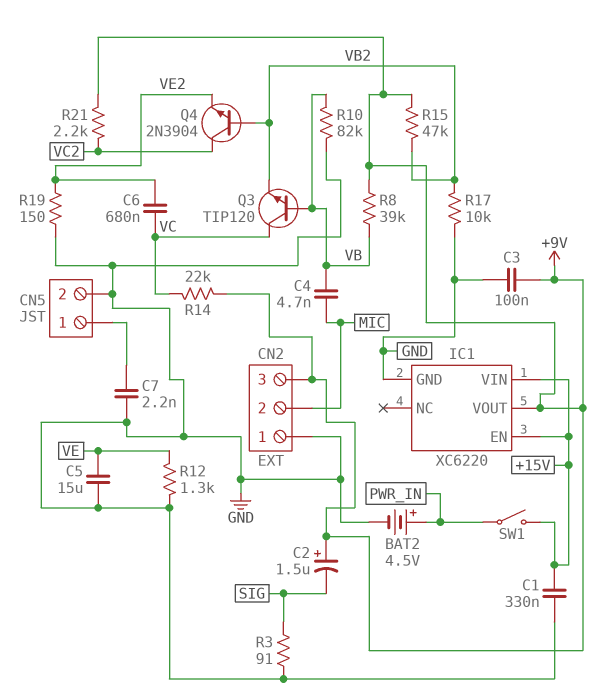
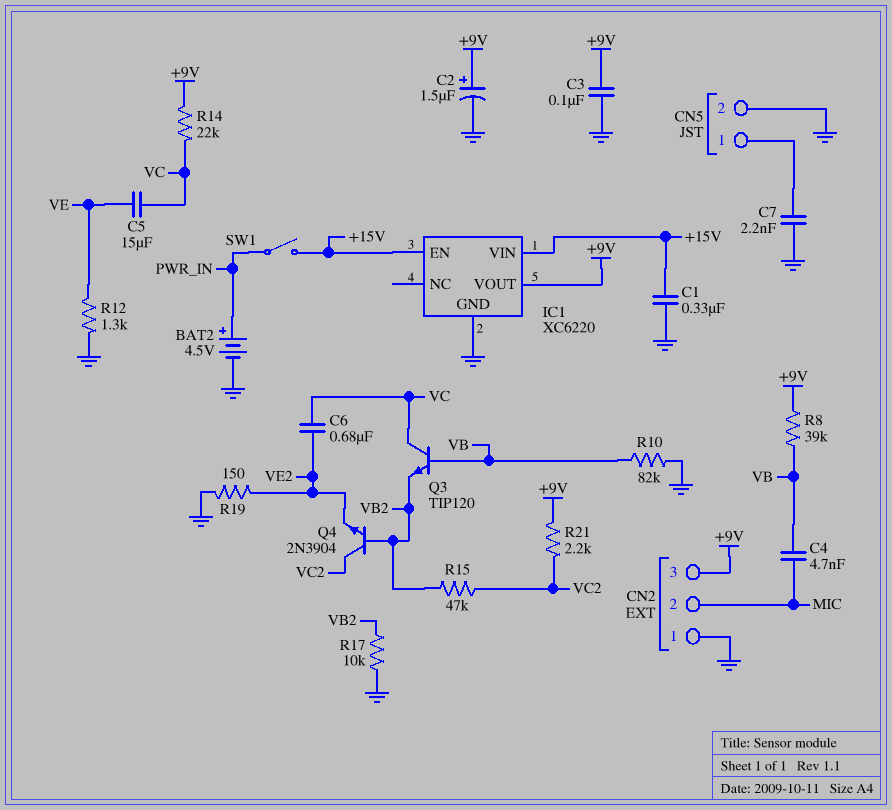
C2: 1.5uF (plus +9V, minus SIG) -> 1.5uF (plus +9V, minus GND)
C5: 15uF (GND, VE) -> 15uF (VC, VE)
R3: 91 (GND, SIG) -> none
R15: 47k (+9V, VB2) -> 47k (VB2, VC2)

